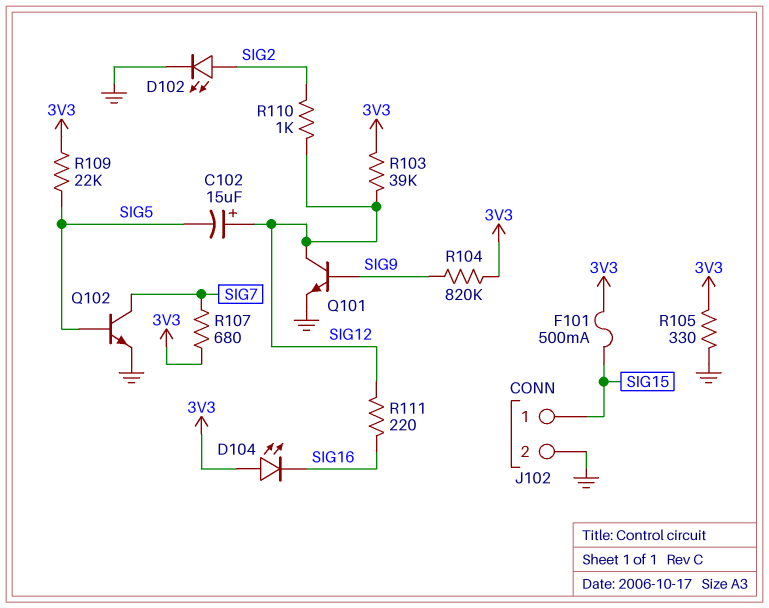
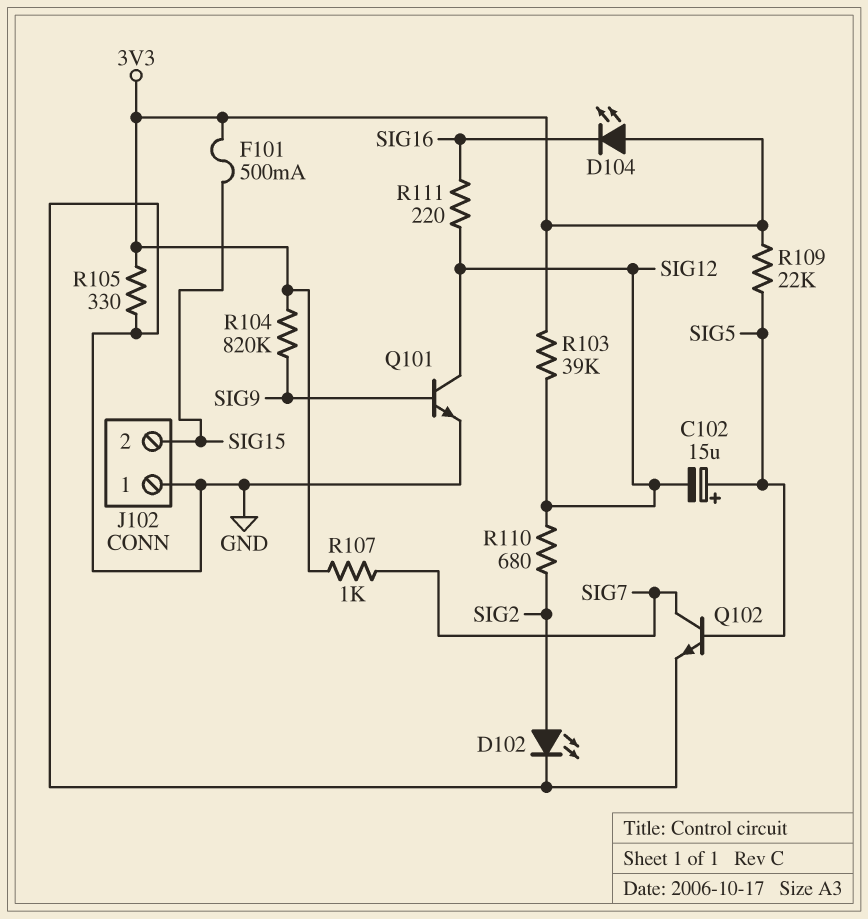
C102: 15uF (plus SIG12, minus SIG5) -> 15uF (plus SIG5, minus SIG12)
J102 pin 1: SIG15 -> GND
J102 pin 2: GND -> SIG15
R107: 680 (3V3, SIG7) -> 1k (3V3, SIG7)
R110: 1k (SIG2, SIG12) -> 680 (SIG2, SIG12)

